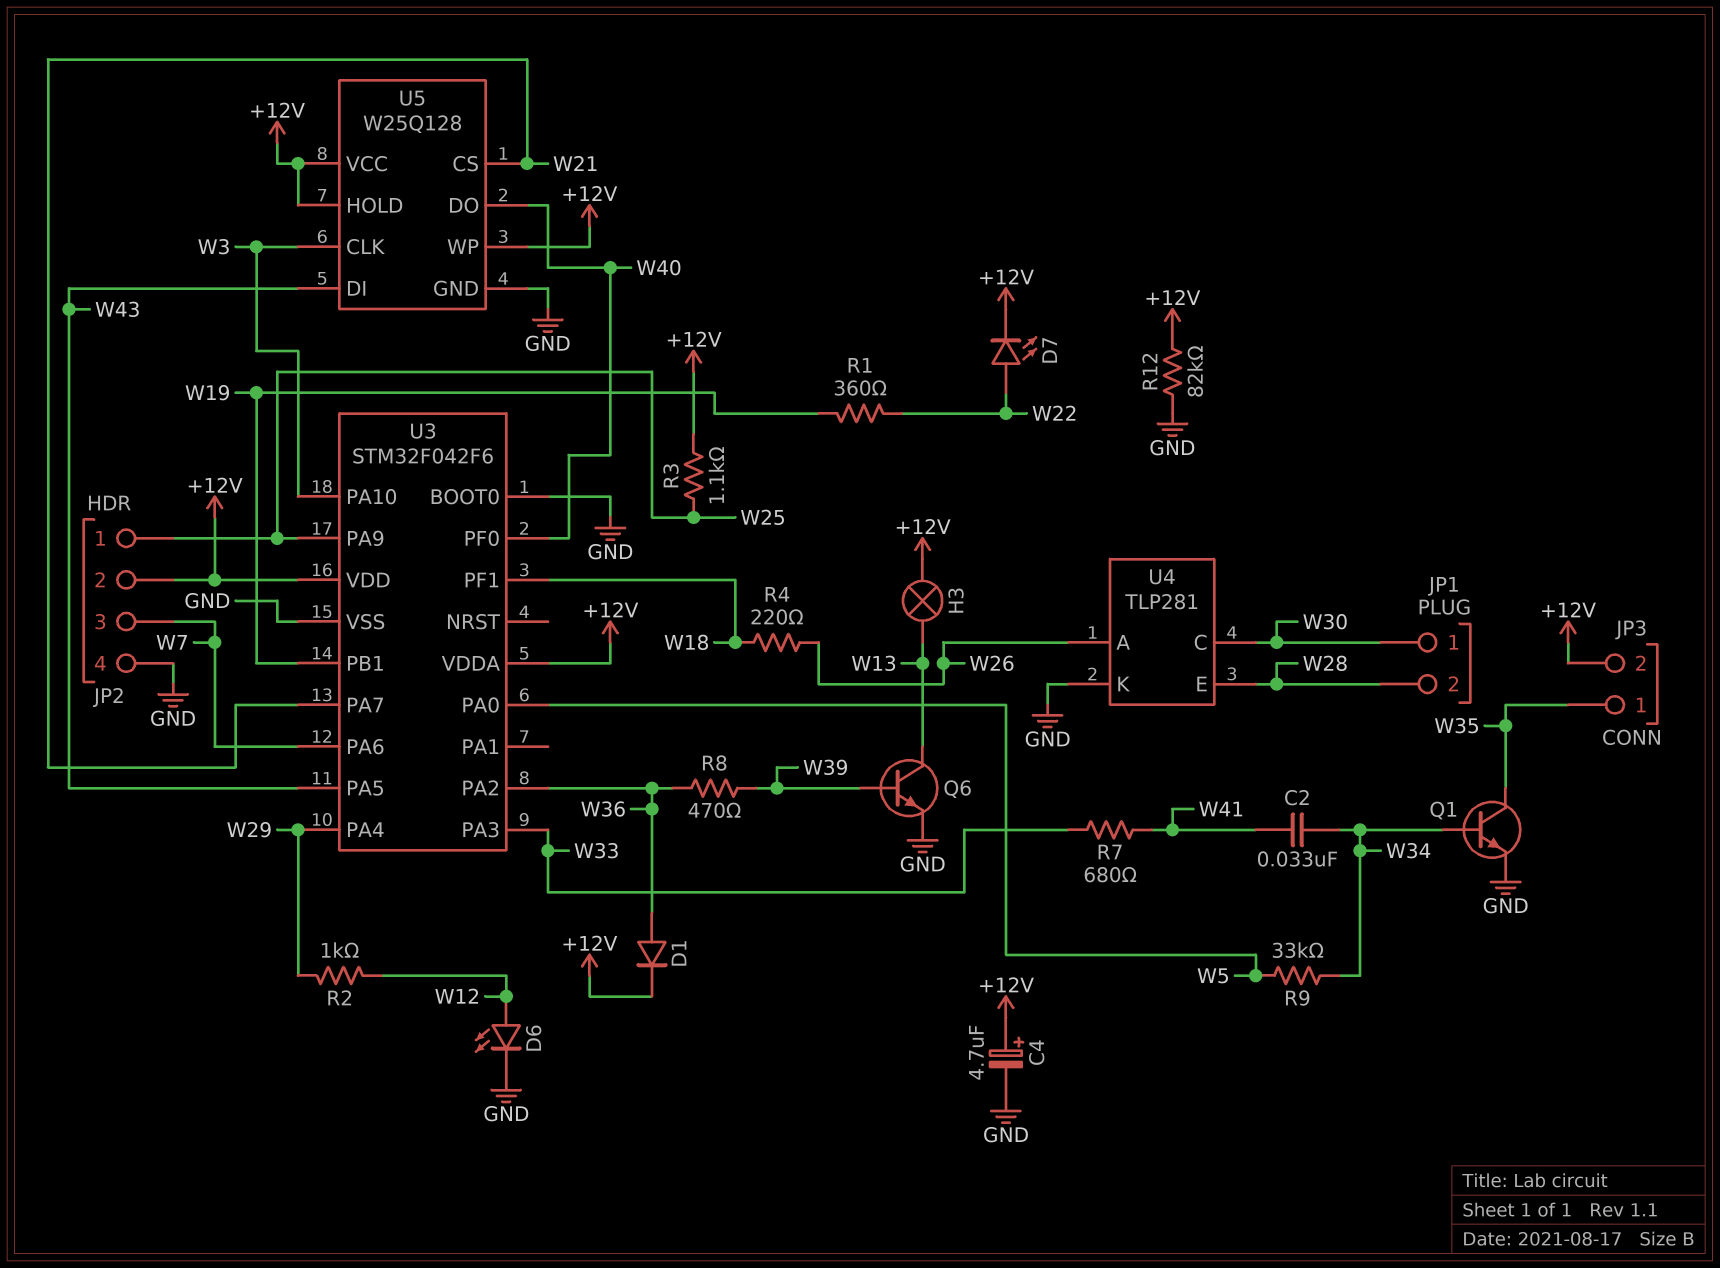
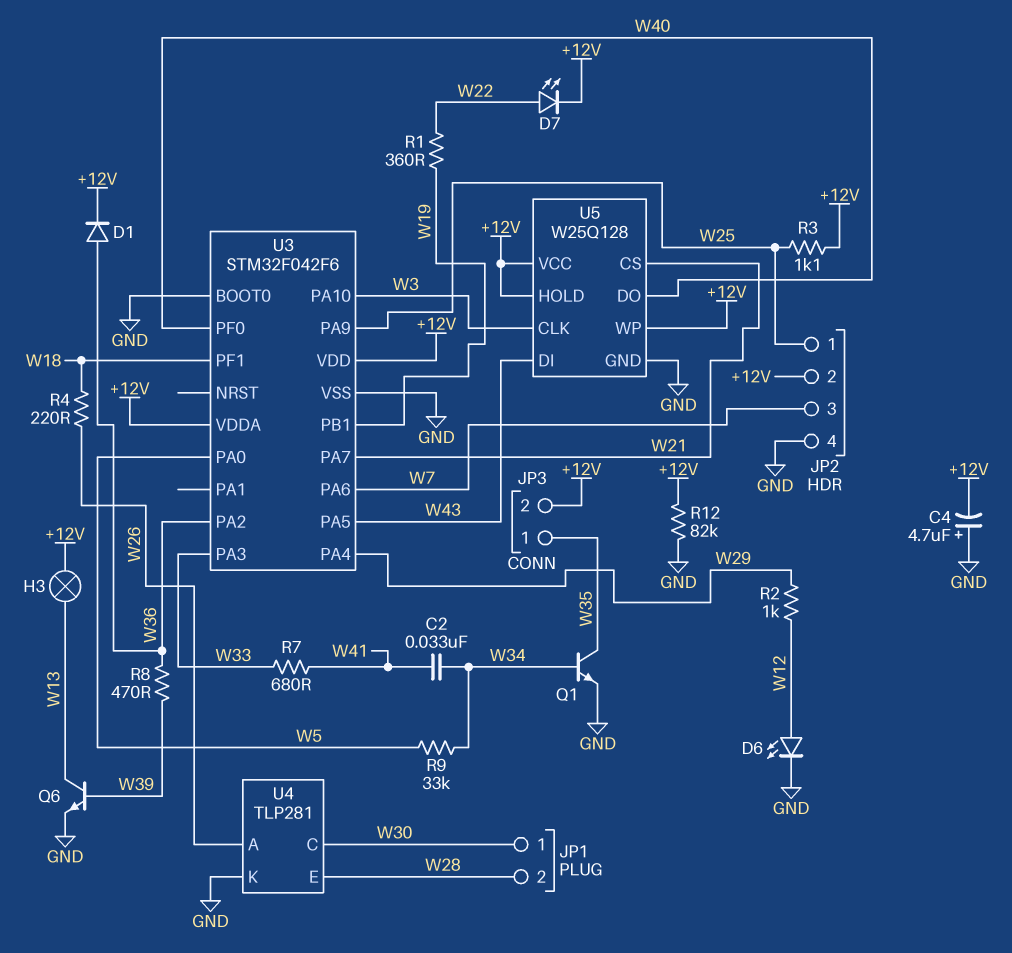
C4: 4.7uF (plus +12V, minus GND) -> 4.7uF (plus GND, minus +12V)

